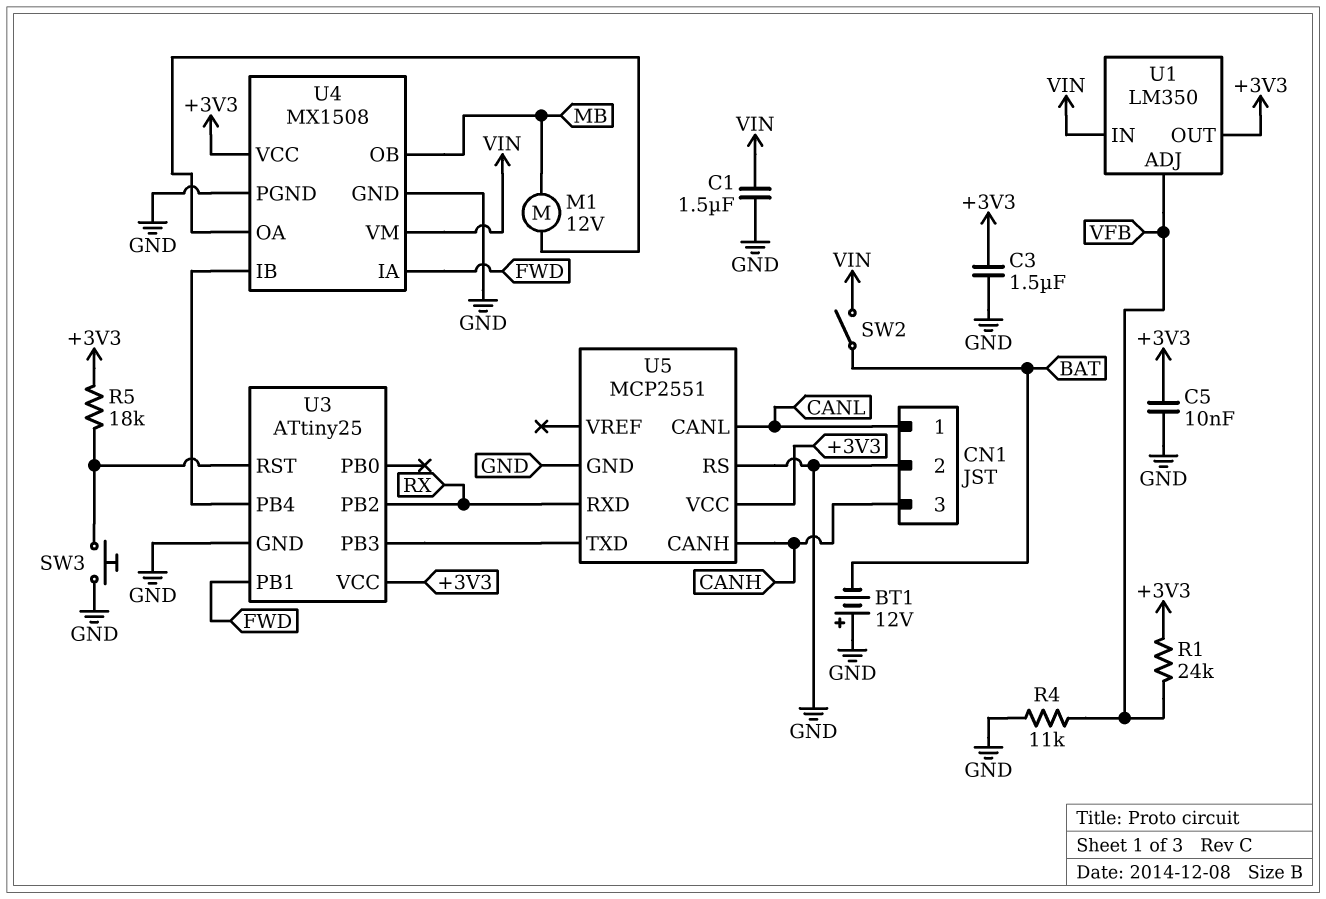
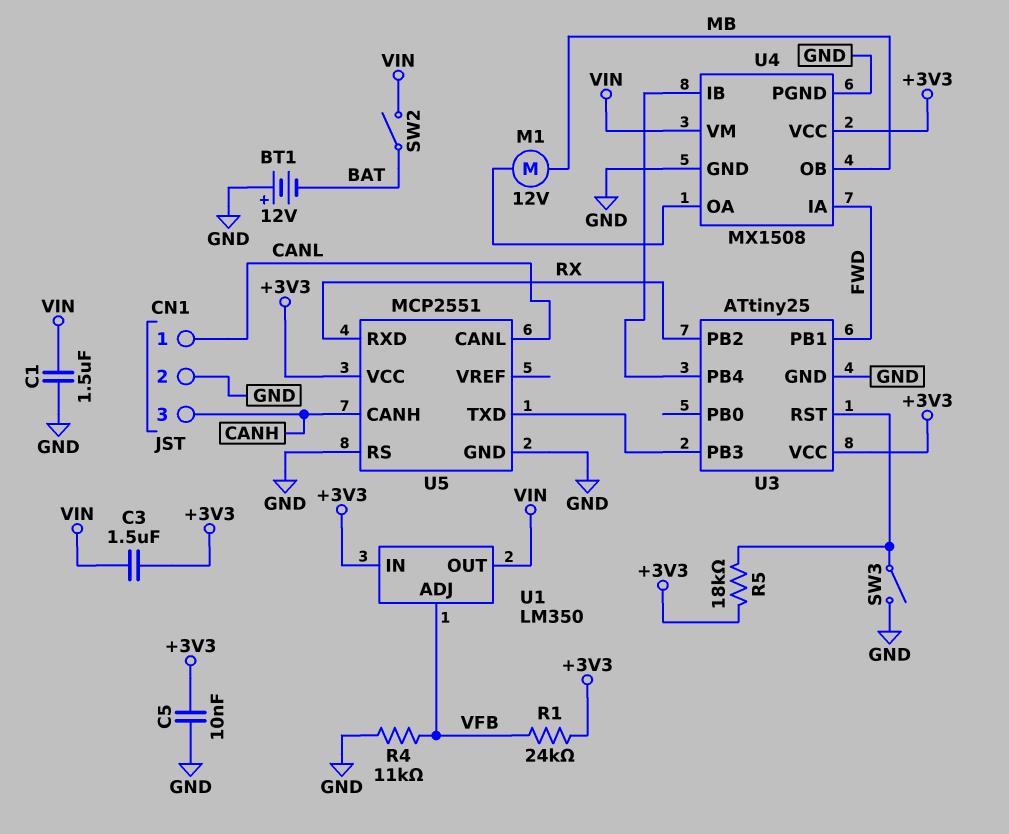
C3: 1.5uF (+3V3, GND) -> 1.5uF (+3V3, VIN)
SW3: button (GND, U3/RST) -> switch (GND, U3/RST)
U1 pin IN: VIN -> +3V3
U1 pin OUT: +3V3 -> VIN

